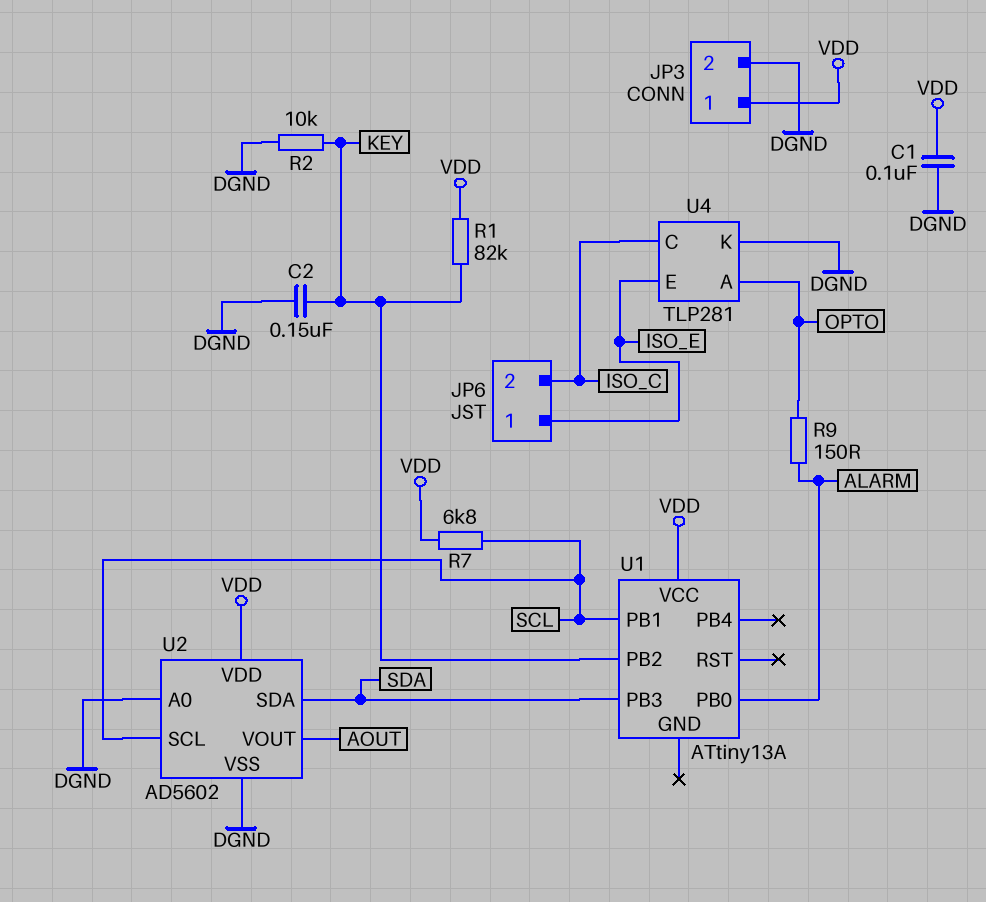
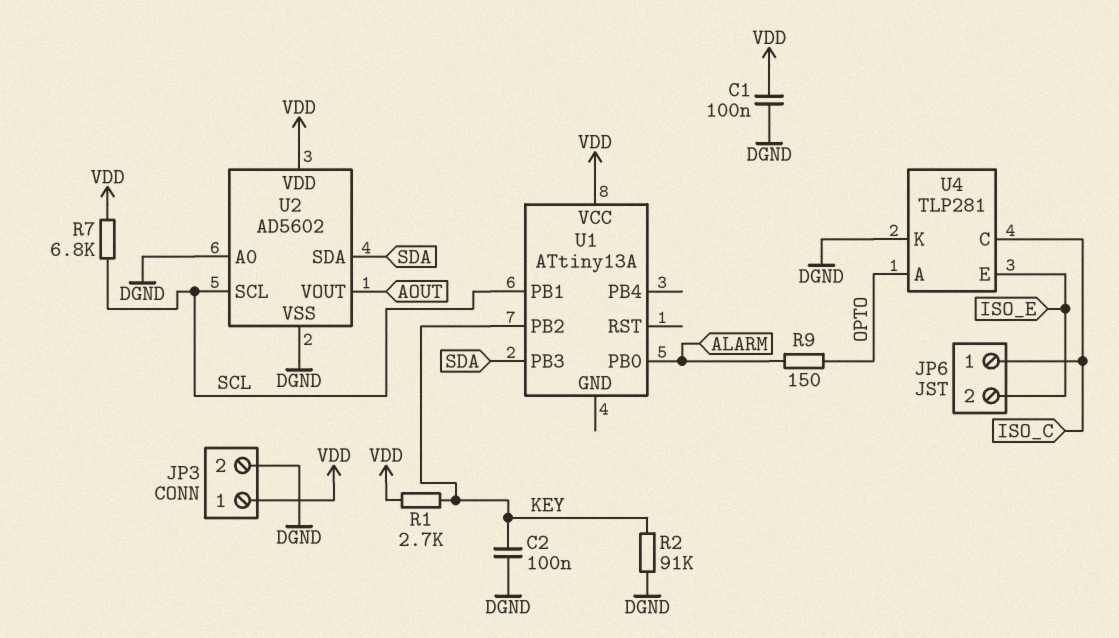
C2: 150nF (DGND, KEY) -> 100nF (DGND, KEY)
JP6 pin 1: ISO_E -> ISO_C
JP6 pin 2: ISO_C -> ISO_E
R1: 82k (KEY, VDD) -> 2.7k (KEY, VDD)
R2: 10k (DGND, KEY) -> 91k (DGND, KEY)

